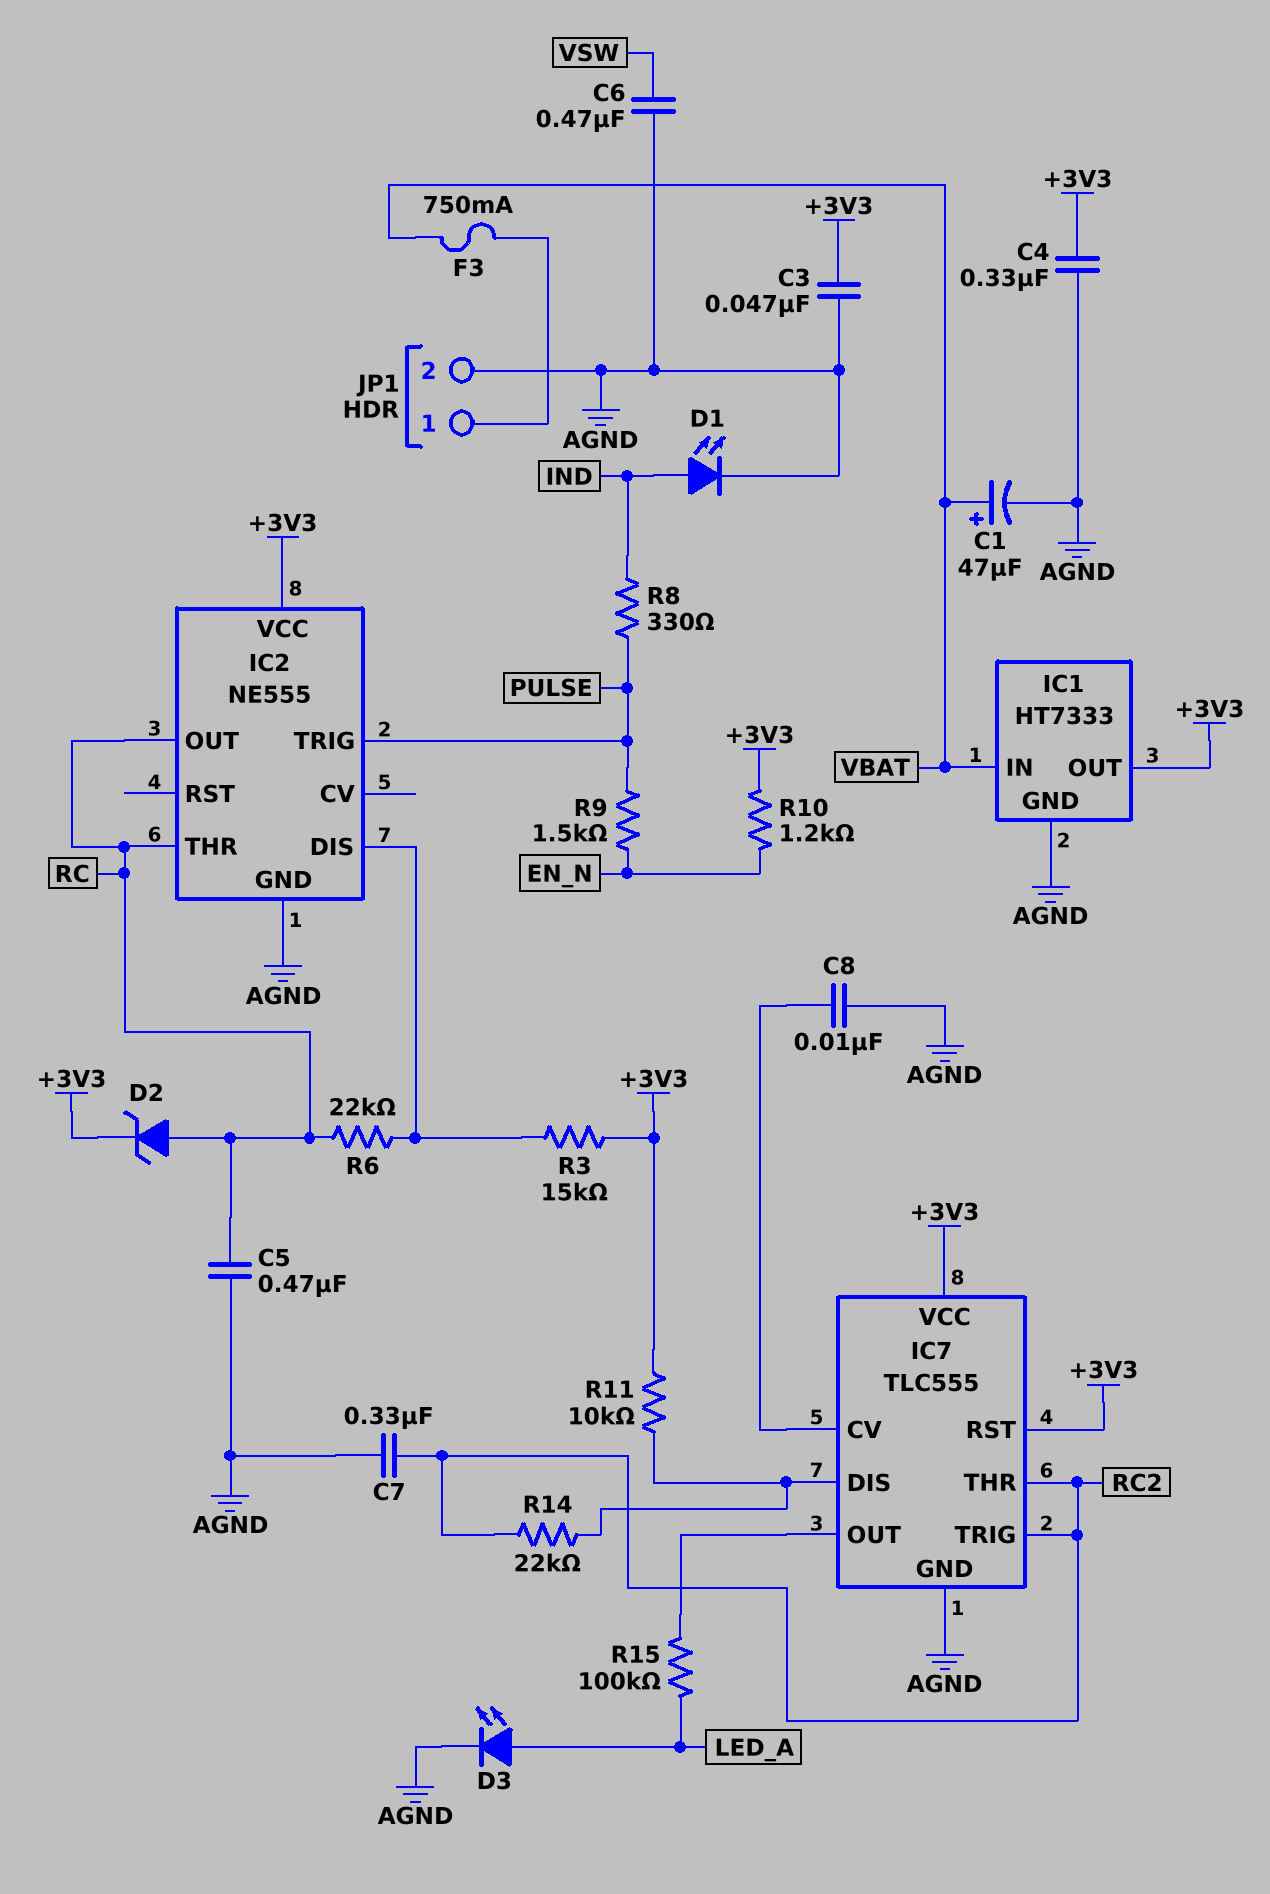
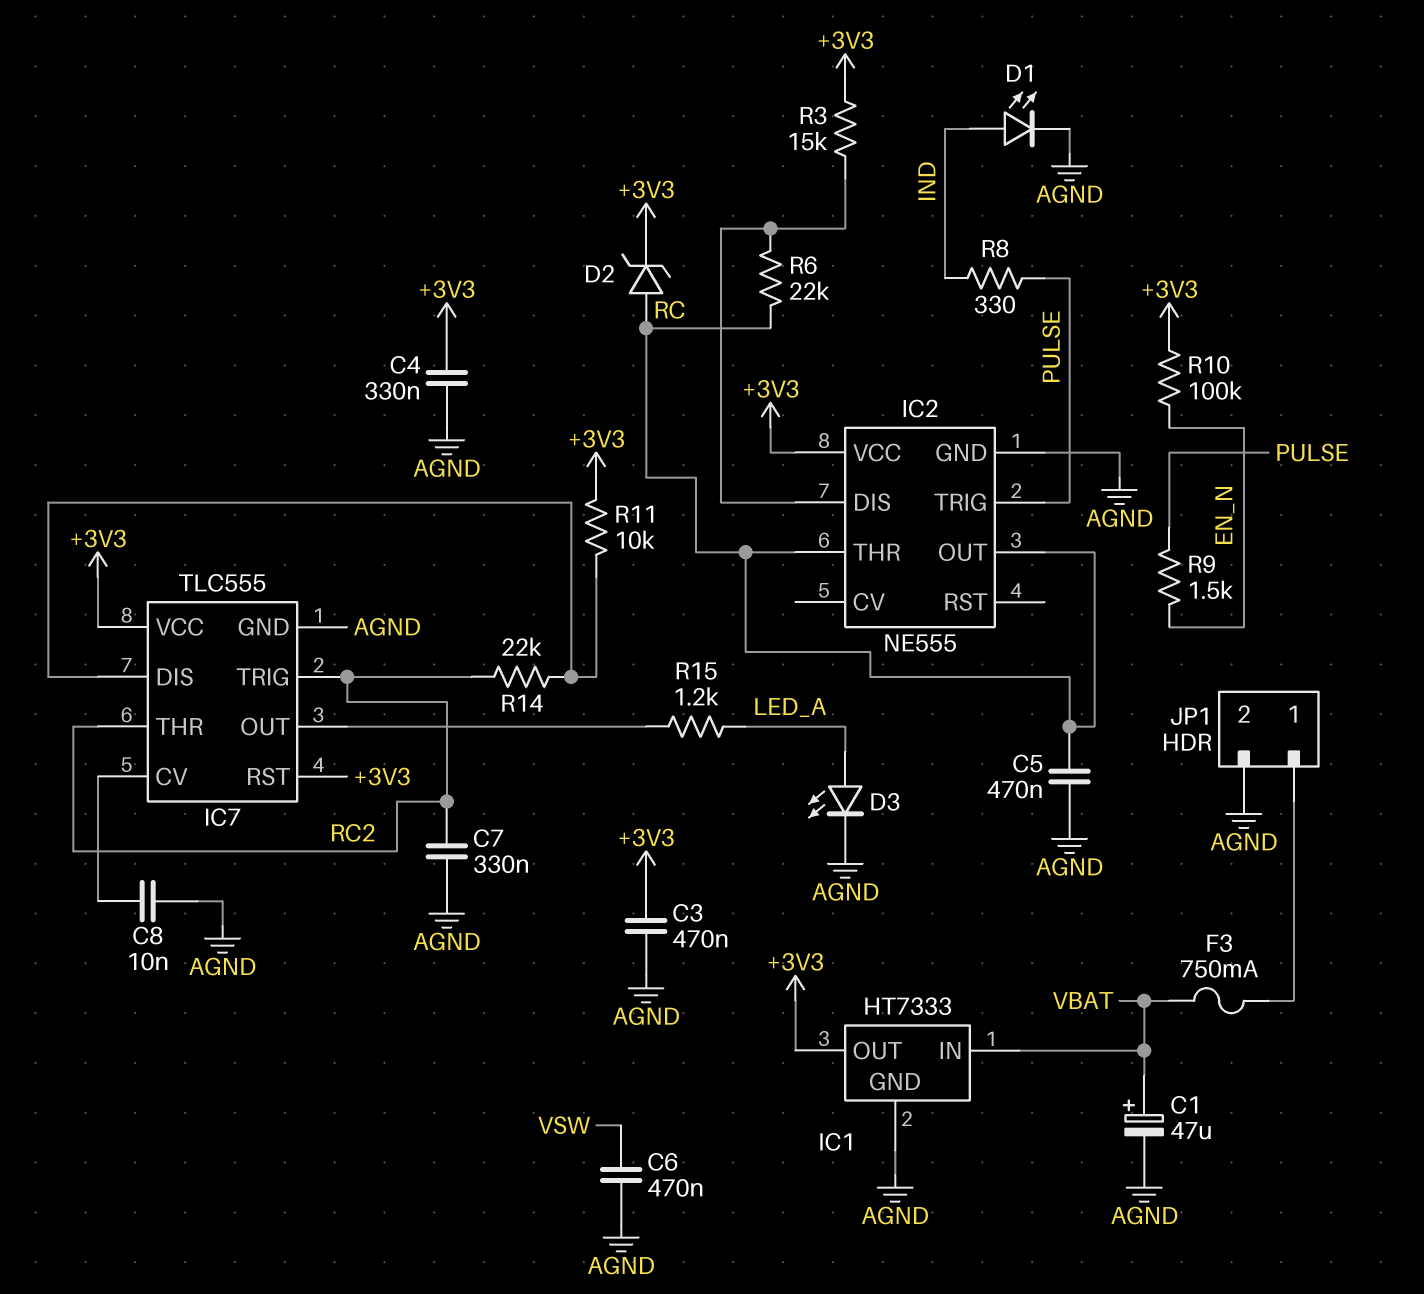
C3: 47nF (+3V3, AGND) -> 470nF (+3V3, AGND)
R10: 1.2k (+3V3, EN_N) -> 100k (+3V3, EN_N)
R15: 100k (IC7/OUT, LED_A) -> 1.2k (IC7/OUT, LED_A)

